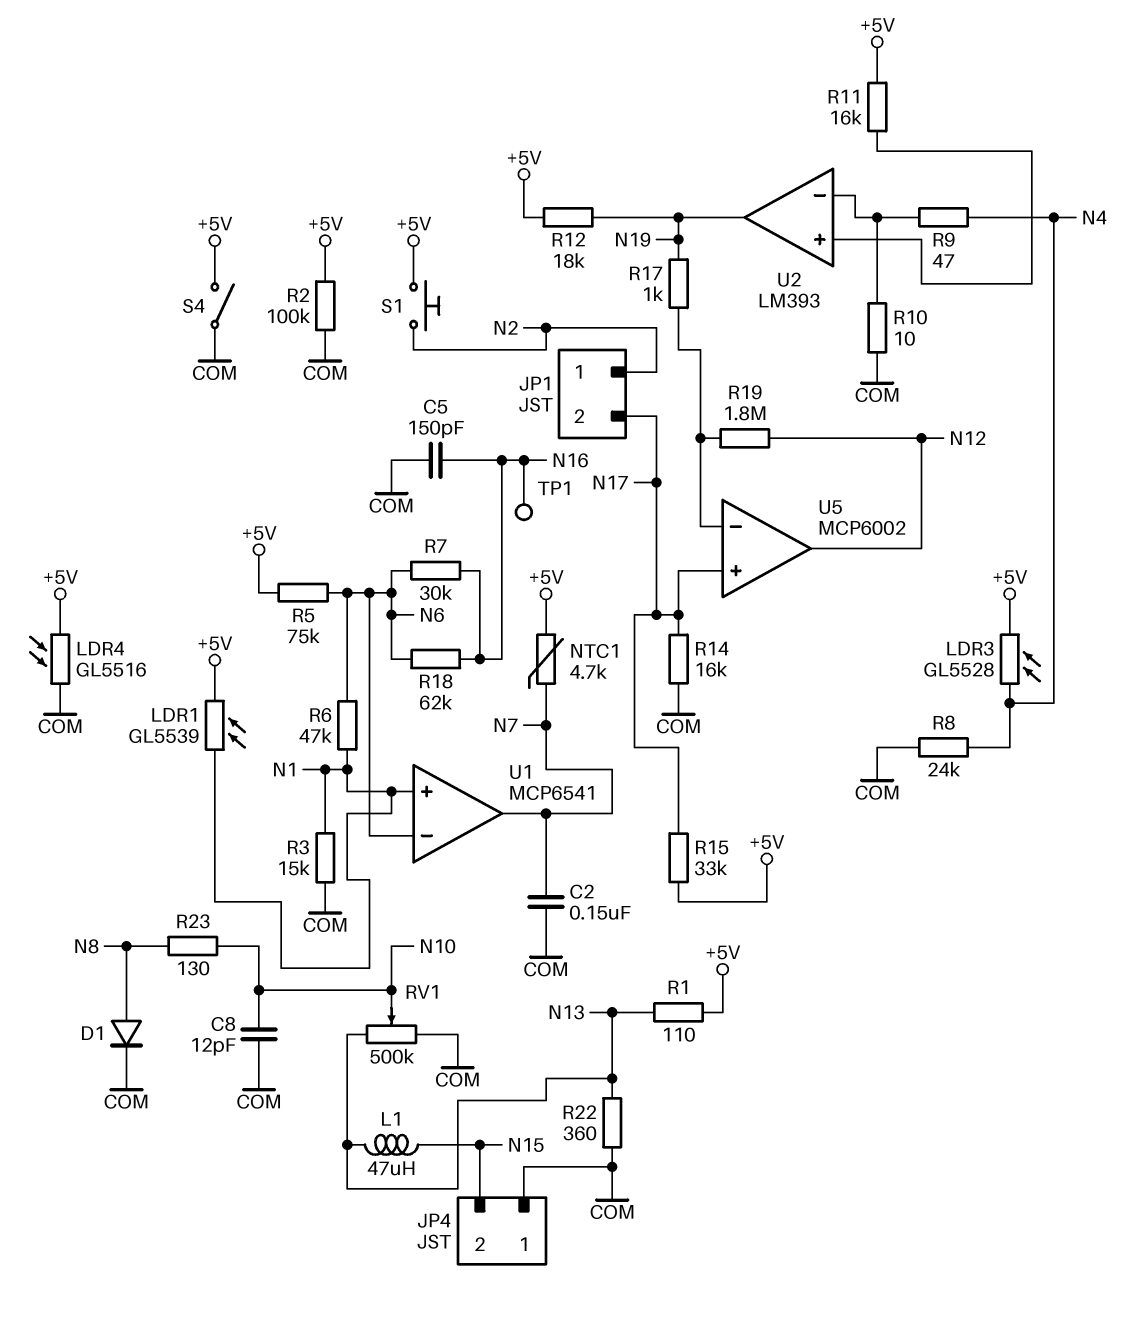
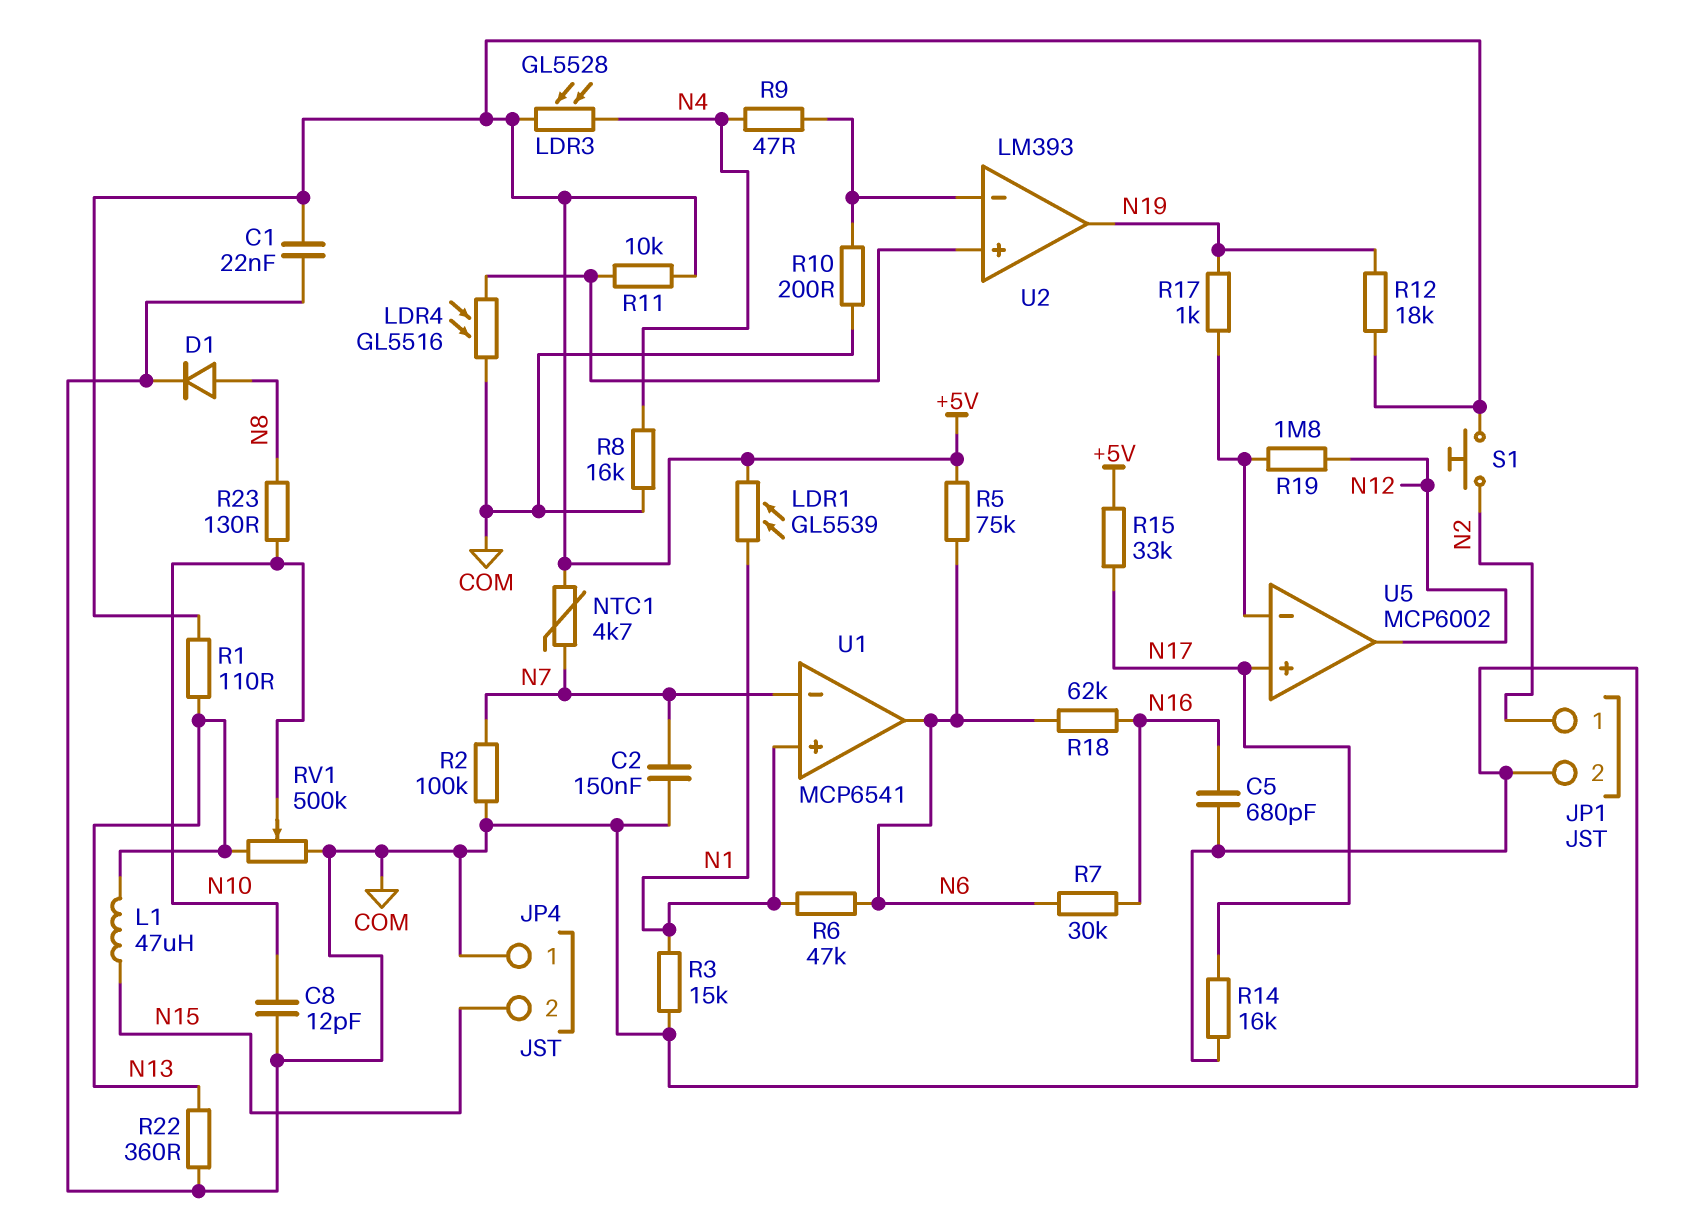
C1: none -> 22nF (+5V, COM)
C5: 150pF (COM, N16) -> 680pF (COM, N16)
JP1 pin 2: N17 -> COM
LDR4: GL5516 (+5V, COM) -> GL5516 (COM, U2/in+)
R2: 100k (+5V, COM) -> 100k (COM, N7)
R8: 24k (COM, N4) -> 16k (COM, N4)
R10: 10 (COM, U2/in-) -> 200 (COM, U2/in-)
R11: 16k (+5V, U2/in+) -> 10k (+5V, U2/in+)
S4: switch (+5V, COM) -> none
TP1: test point (N16) -> none
U1 pin in-: N6 -> N7
U1 pin out: N7 -> N6

